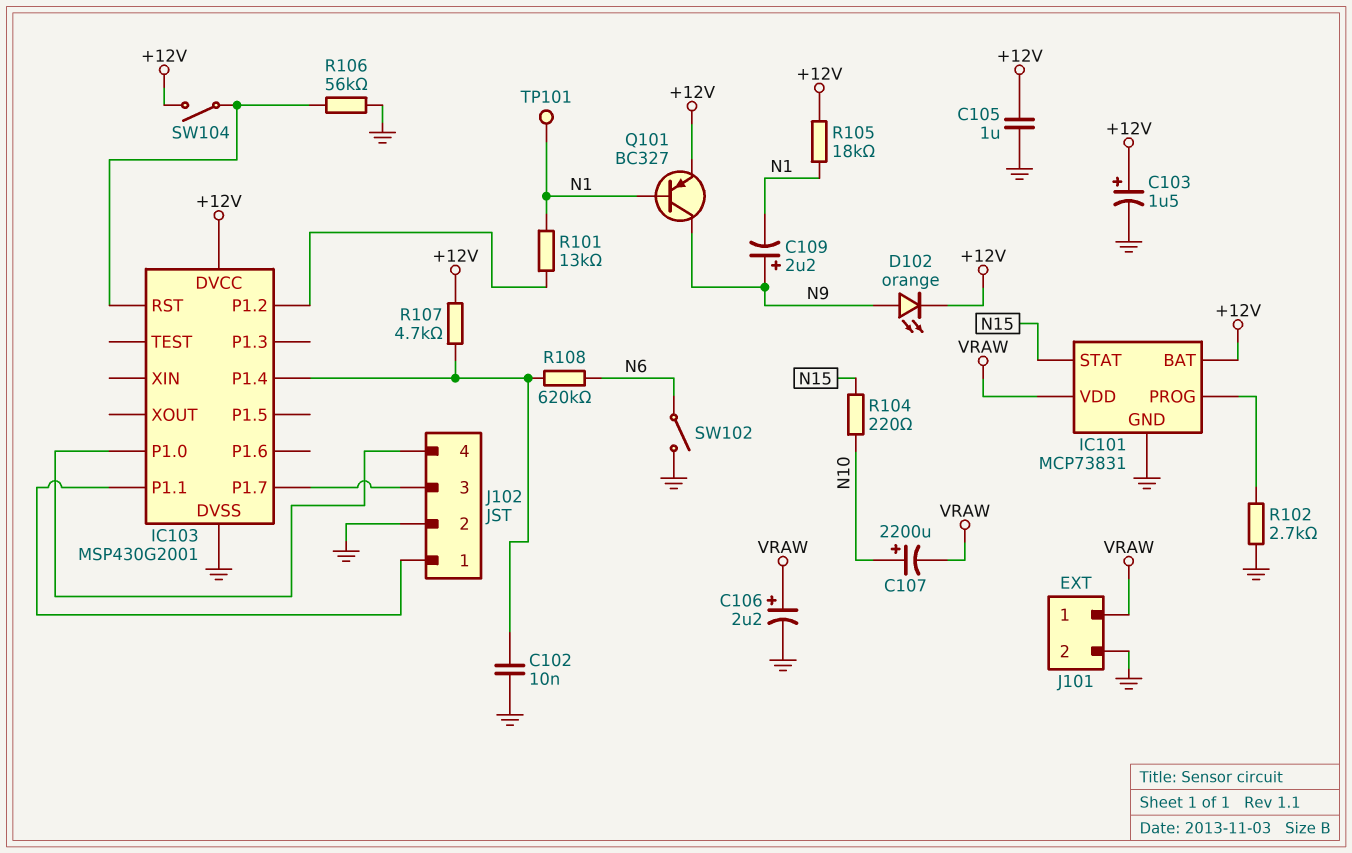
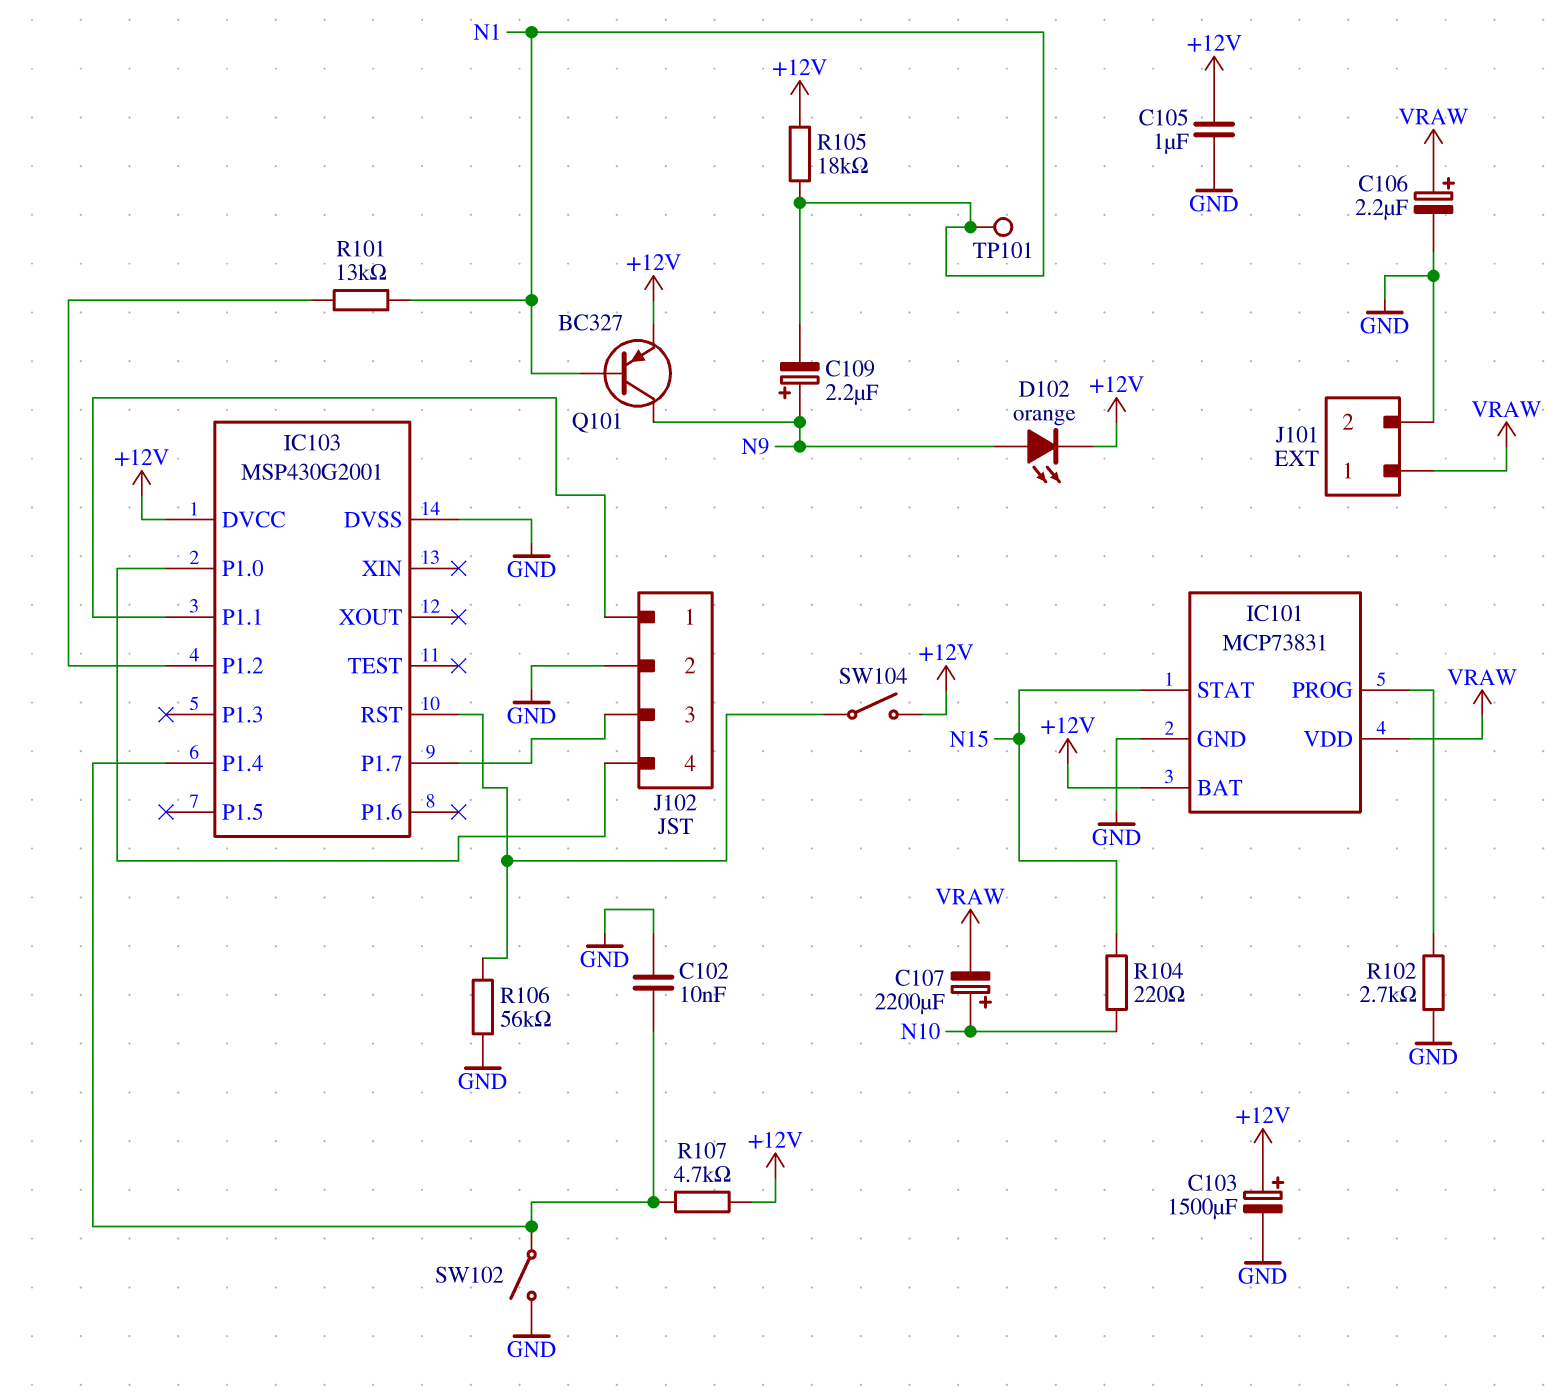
C103: 1.5uF (plus +12V, minus GND) -> 1500uF (plus +12V, minus GND)
R108: 620k (IC103/P1.4, N6) -> none
SW102: switch (GND, N6) -> switch (GND, IC103/P1.4)

